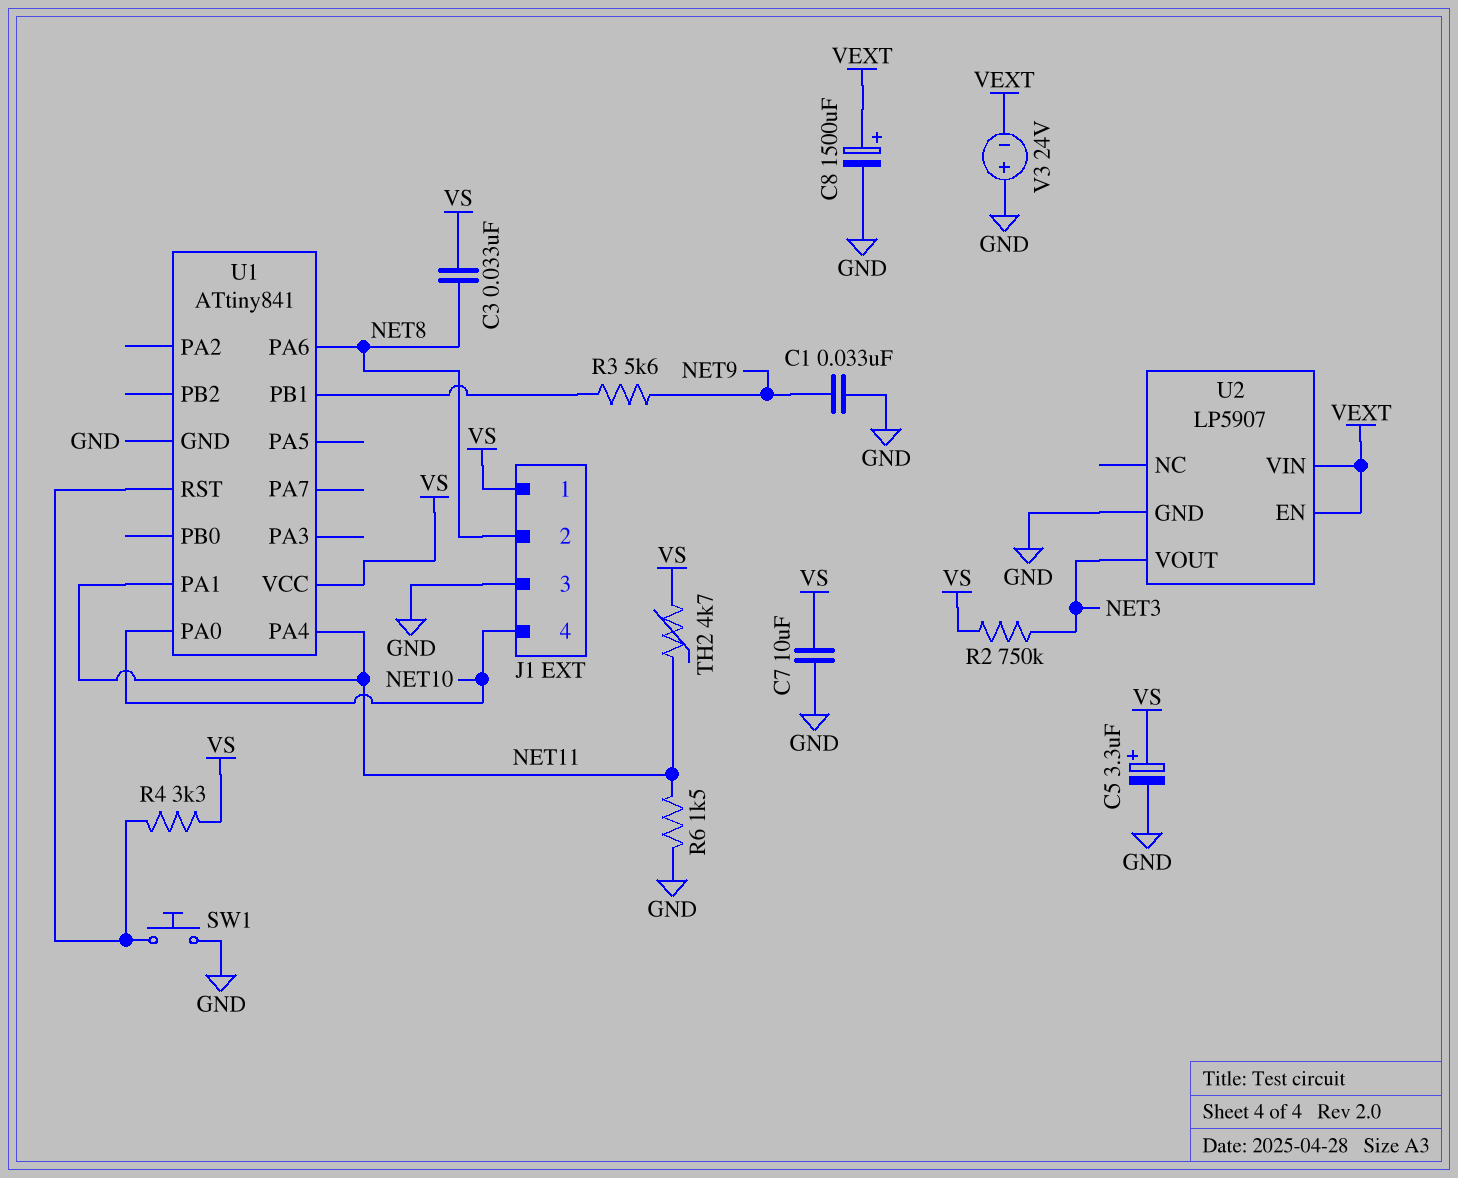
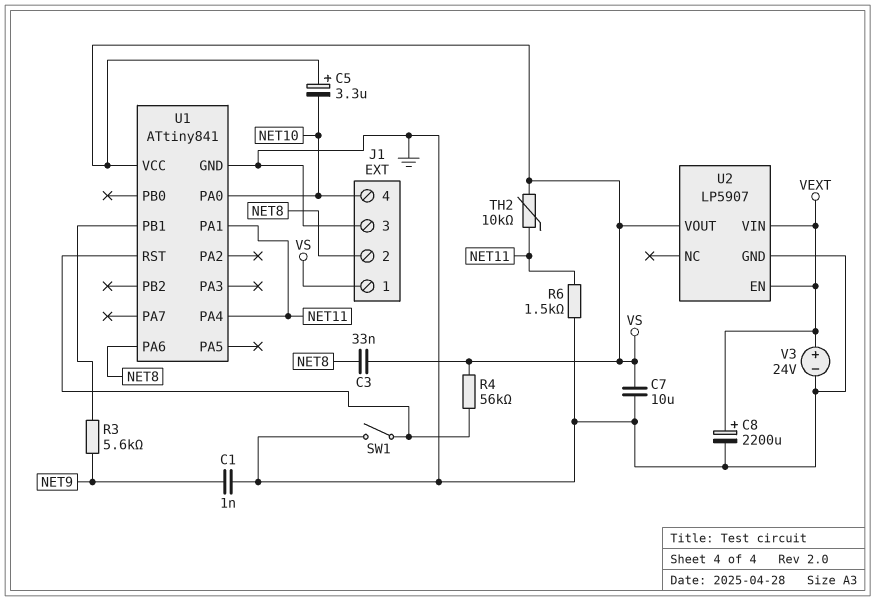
C1: 33nF (GND, NET9) -> 1nF (GND, NET9)
C5: 3.3uF (plus VS, minus GND) -> 3.3uF (plus VS, minus NET10)
C8: 1500uF (plus VEXT, minus GND) -> 2200uF (plus VEXT, minus GND)
R2: 750k (NET3, VS) -> none
R4: 3.3k (U1/RST, VS) -> 56k (U1/RST, VS)
SW1: button (GND, U1/RST) -> switch (GND, U1/RST)
TH2: 4.7k (NET11, VS) -> 10k (NET11, VS)
U2 pin VOUT: NET3 -> VS
V3: 24V (plus GND, minus VEXT) -> 24V (plus VEXT, minus GND)

